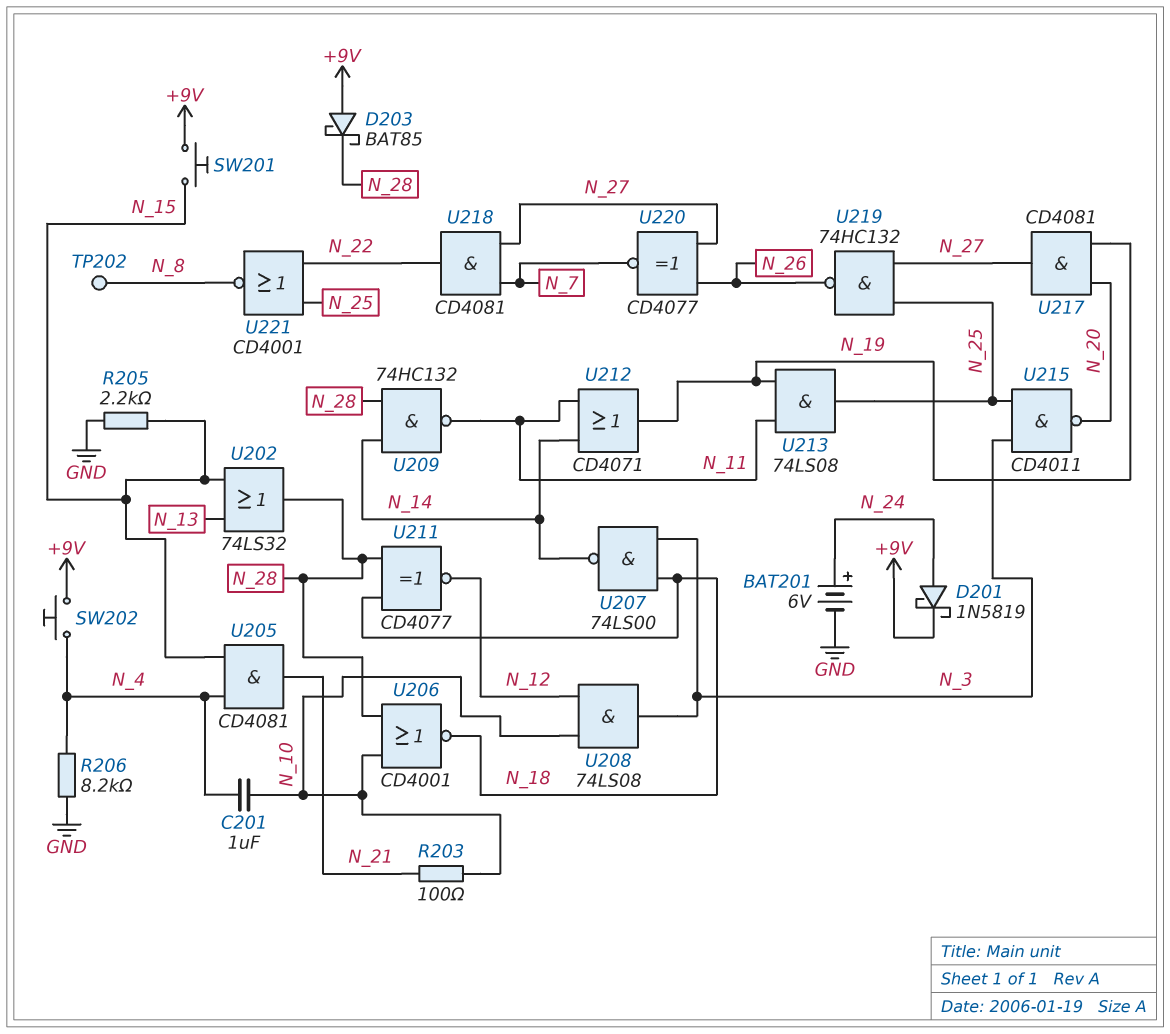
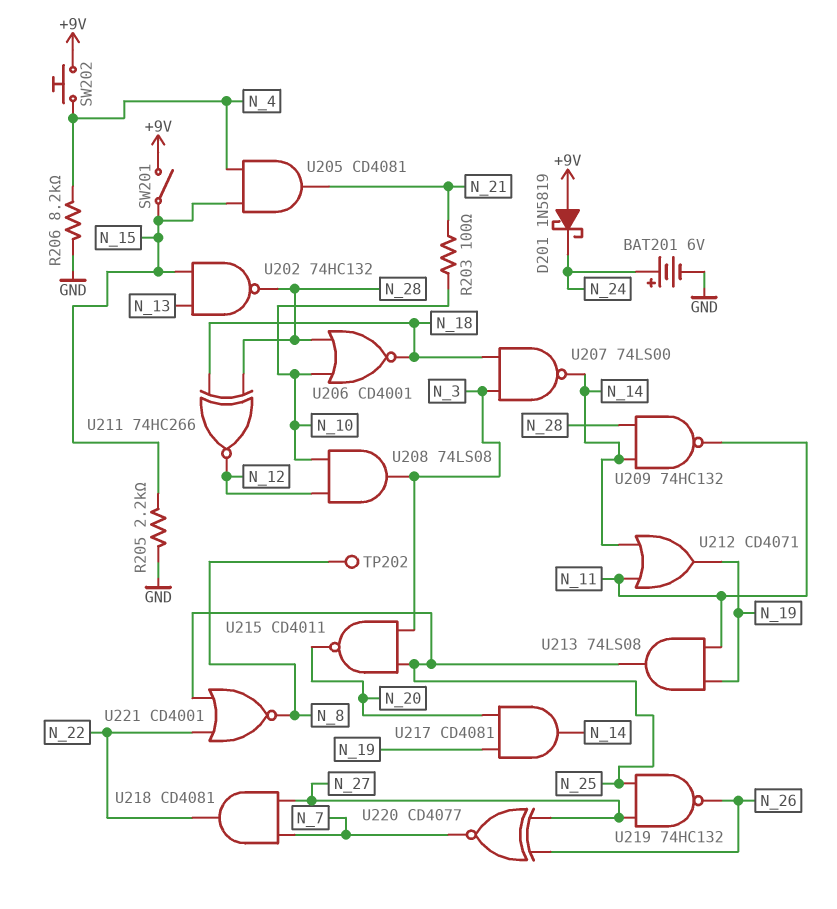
C201: 1uF (N_4, N_10) -> none
D201: schottky 1N5819 (A N_24, K +9V) -> schottky 1N5819 (A +9V, K N_24)
D203: schottky BAT85 (A +9V, K N_28) -> none
SW201: button (+9V, N_15) -> switch (+9V, N_15)
U202: OR 74LS32 (in N_13, in N_15, out N_28) -> NAND 74HC132 (in N_13, in N_15, out N_28)
U211: XNOR CD4077 (in N_18, in N_28, out N_12) -> XNOR 74HC266 (in N_18, in N_28, out N_12)
U217: AND CD4081 (in N_19, in N_20, out N_27) -> AND CD4081 (in N_19, in N_20, out N_14)

